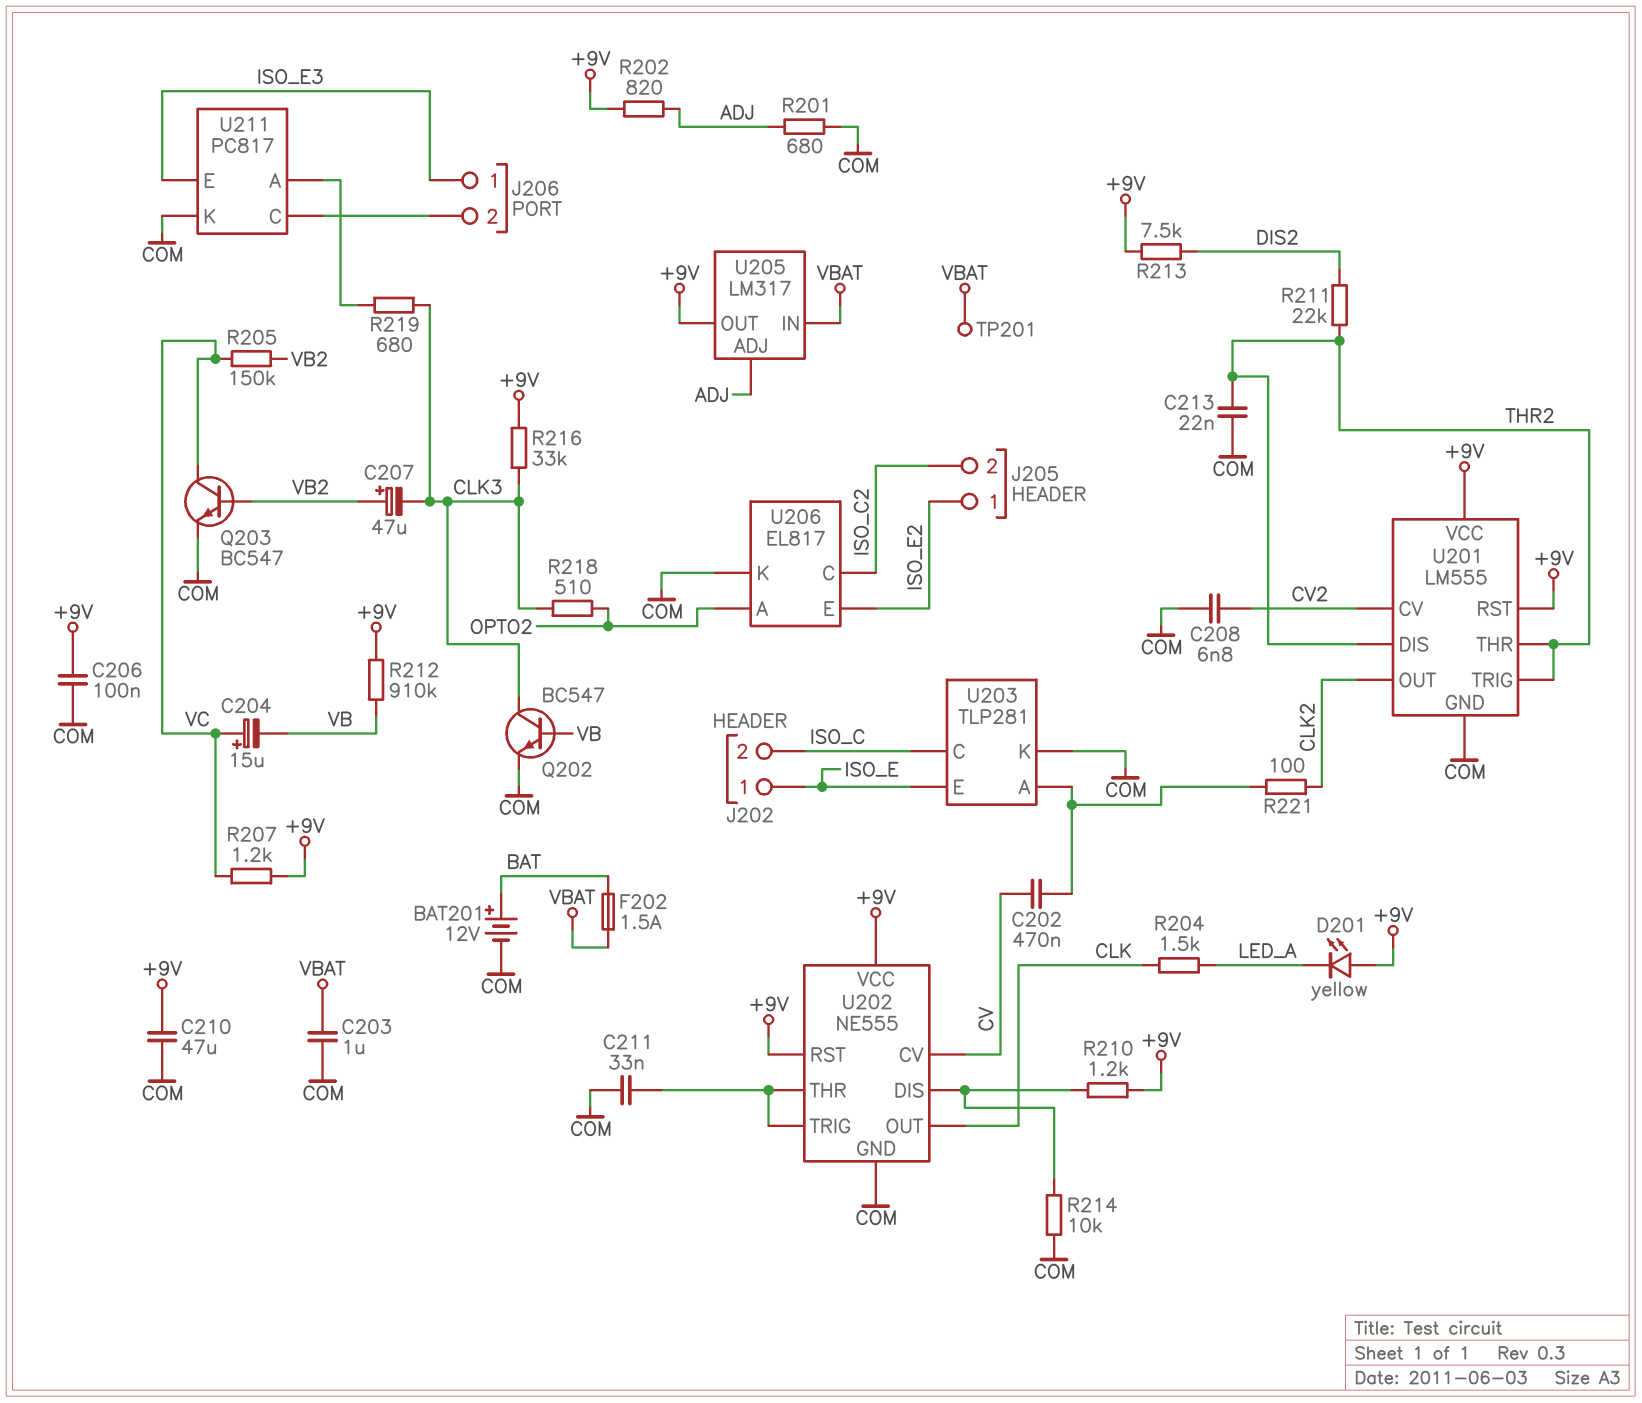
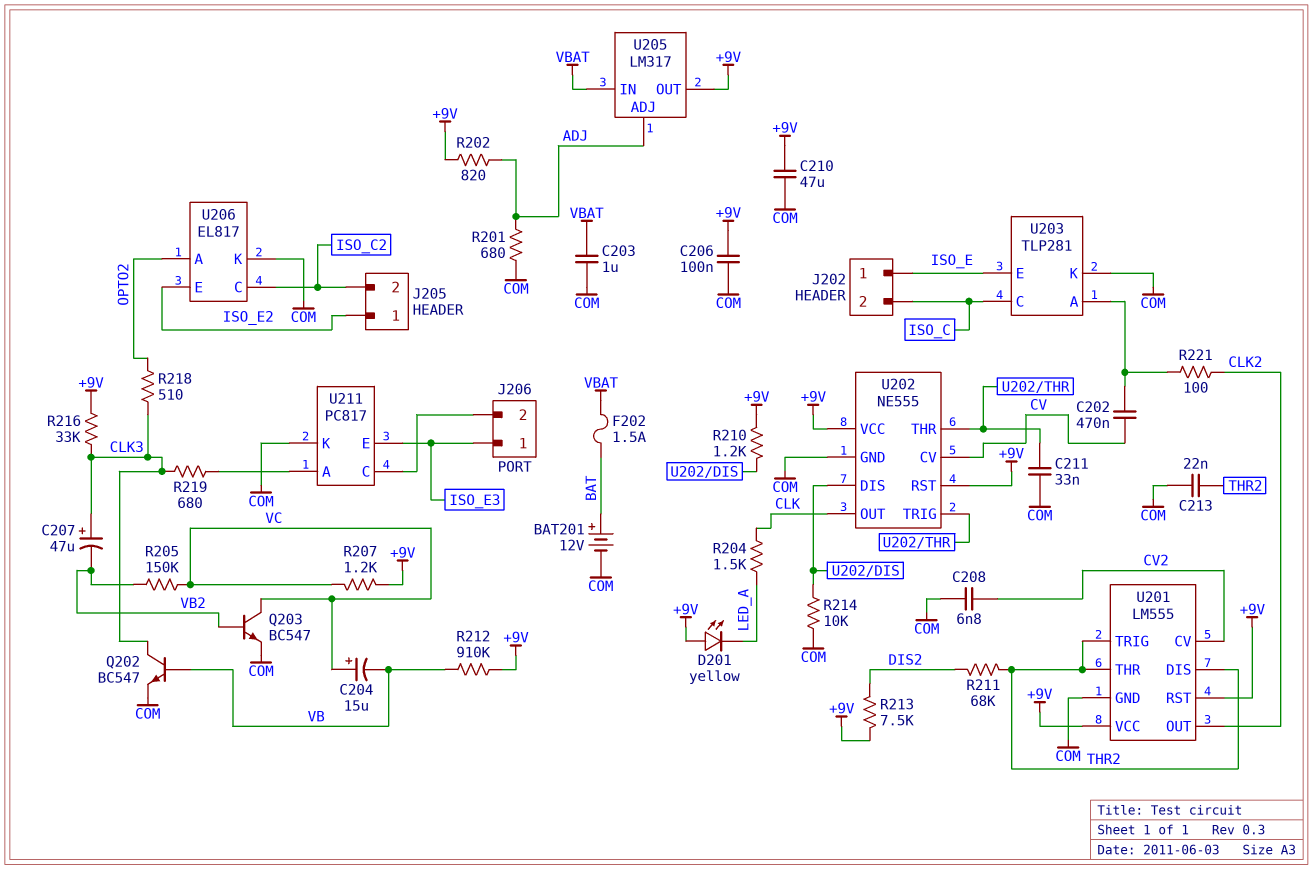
C207: 47uF (plus VB2, minus CLK3) -> 47uF (plus CLK3, minus VB2)
R211: 22k (DIS2, THR2) -> 68k (DIS2, THR2)
TP201: test point (VBAT) -> none

